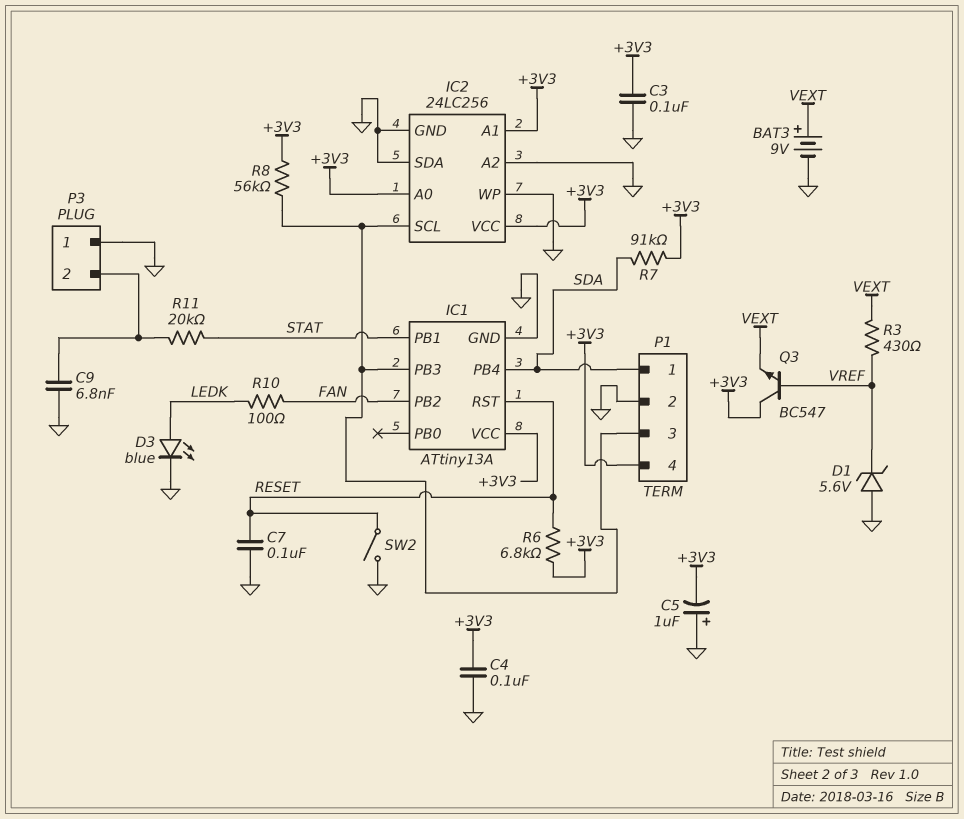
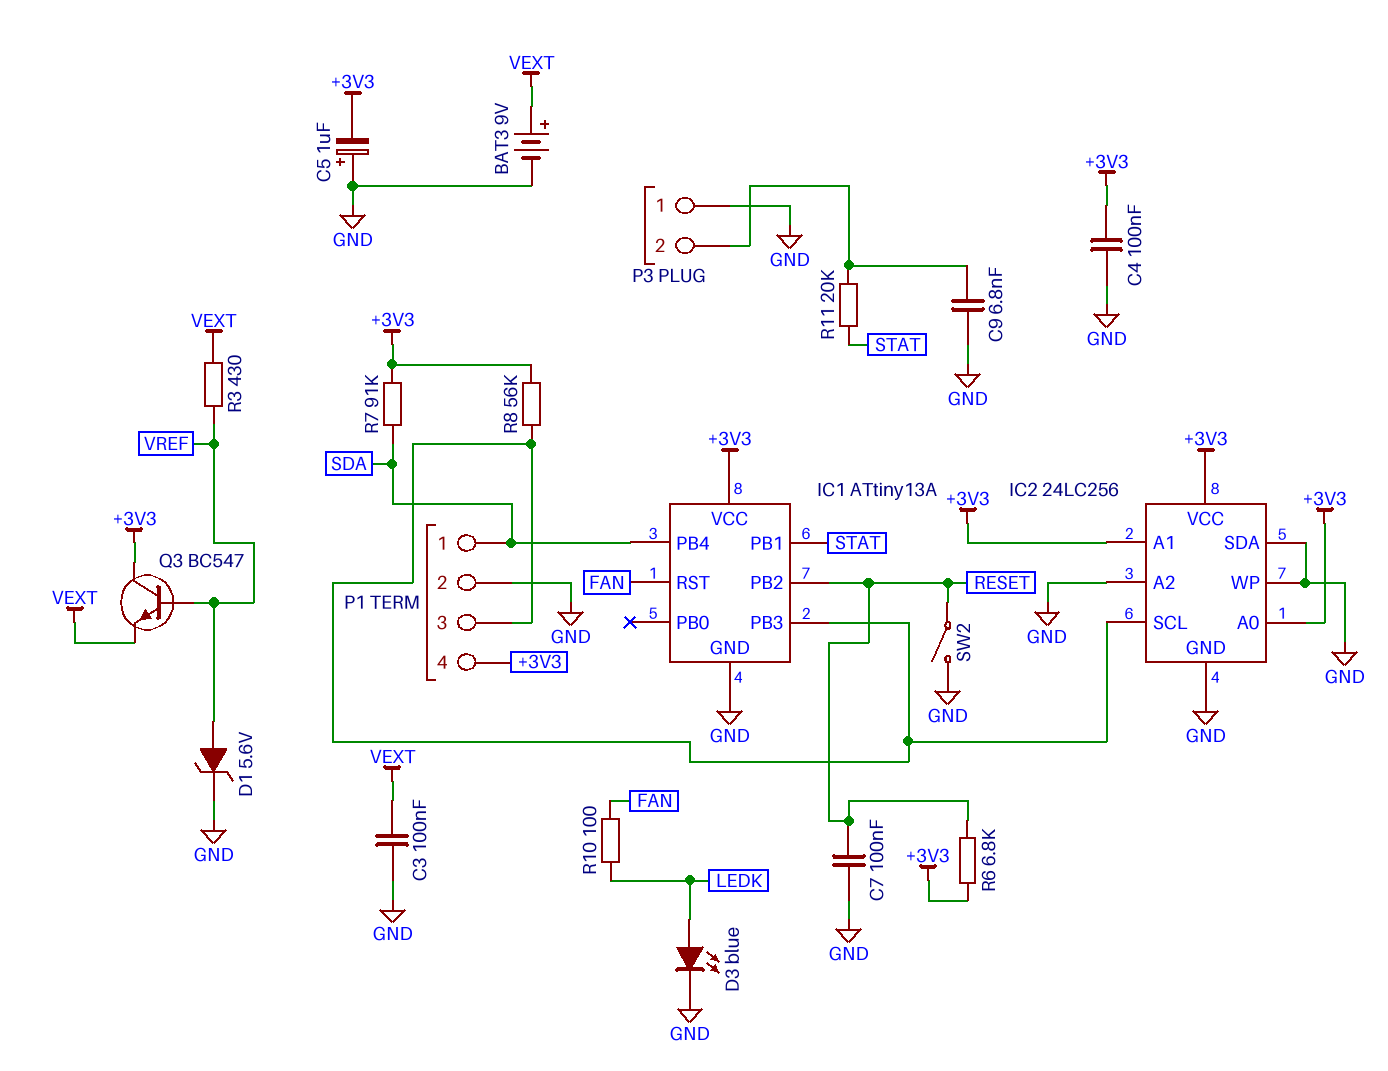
C3: 100nF (+3V3, GND) -> 100nF (GND, VEXT)
D1: zener 5.6V (A GND, K VREF) -> zener 5.6V (A VREF, K GND)
IC1 pin PB2: FAN -> RESET
IC1 pin RST: RESET -> FAN

